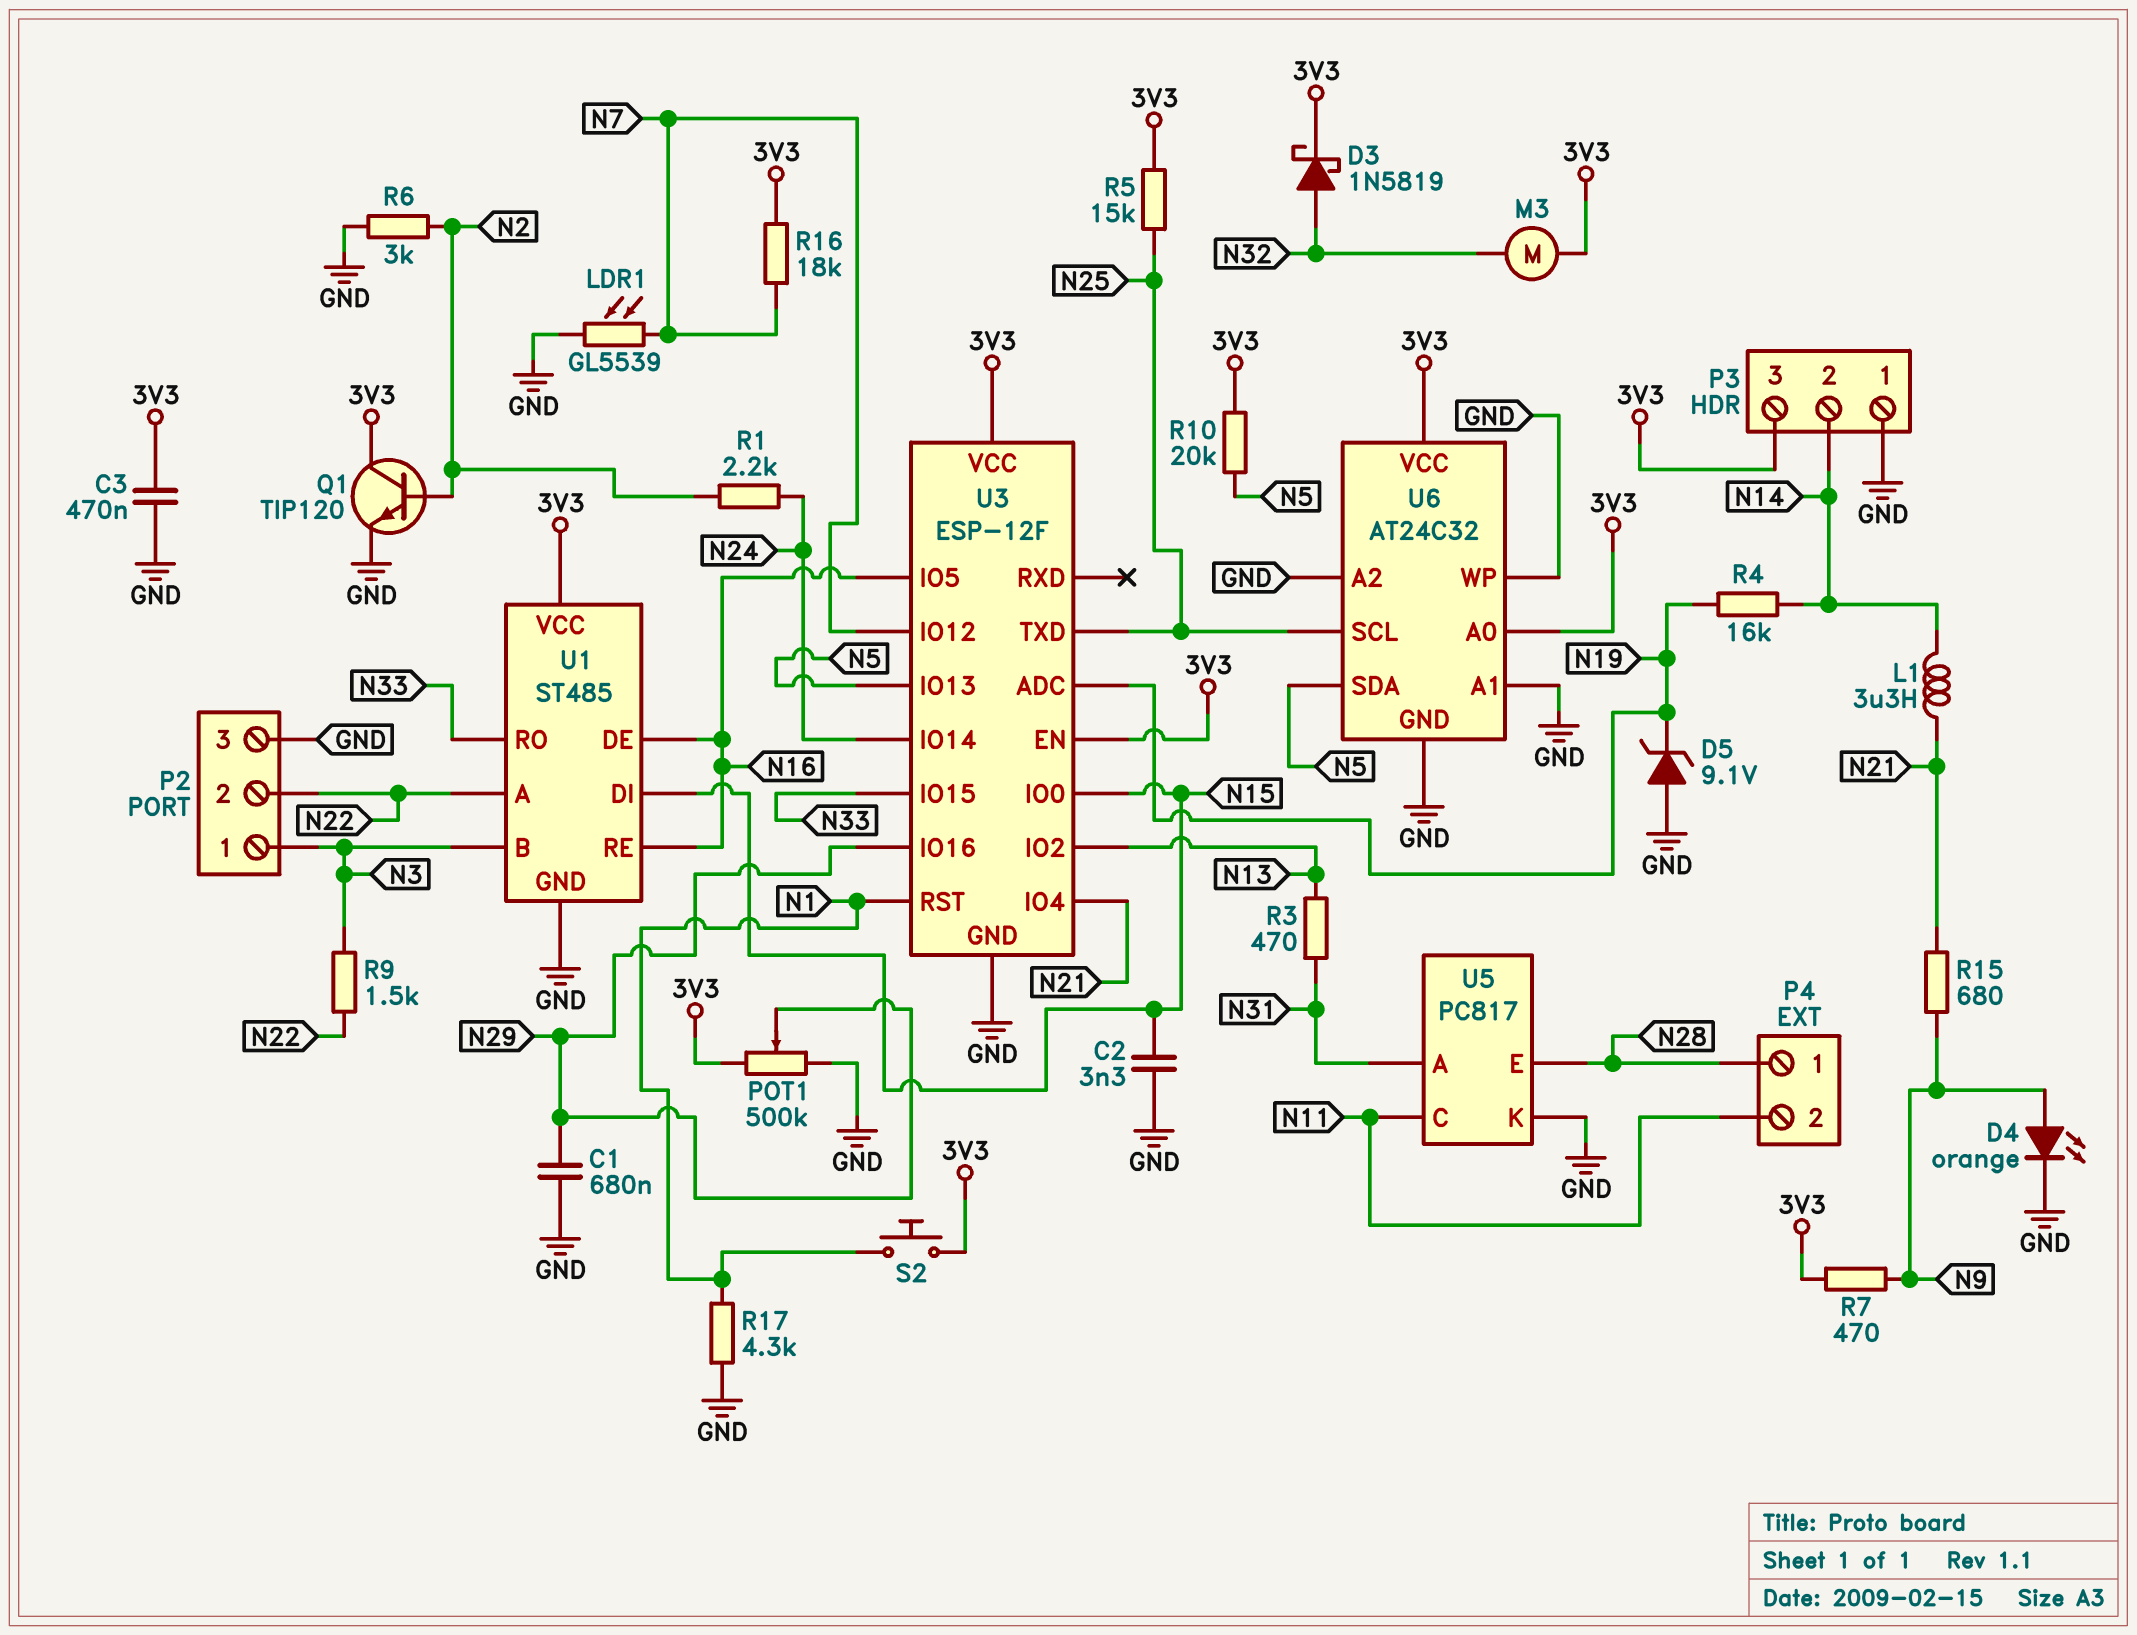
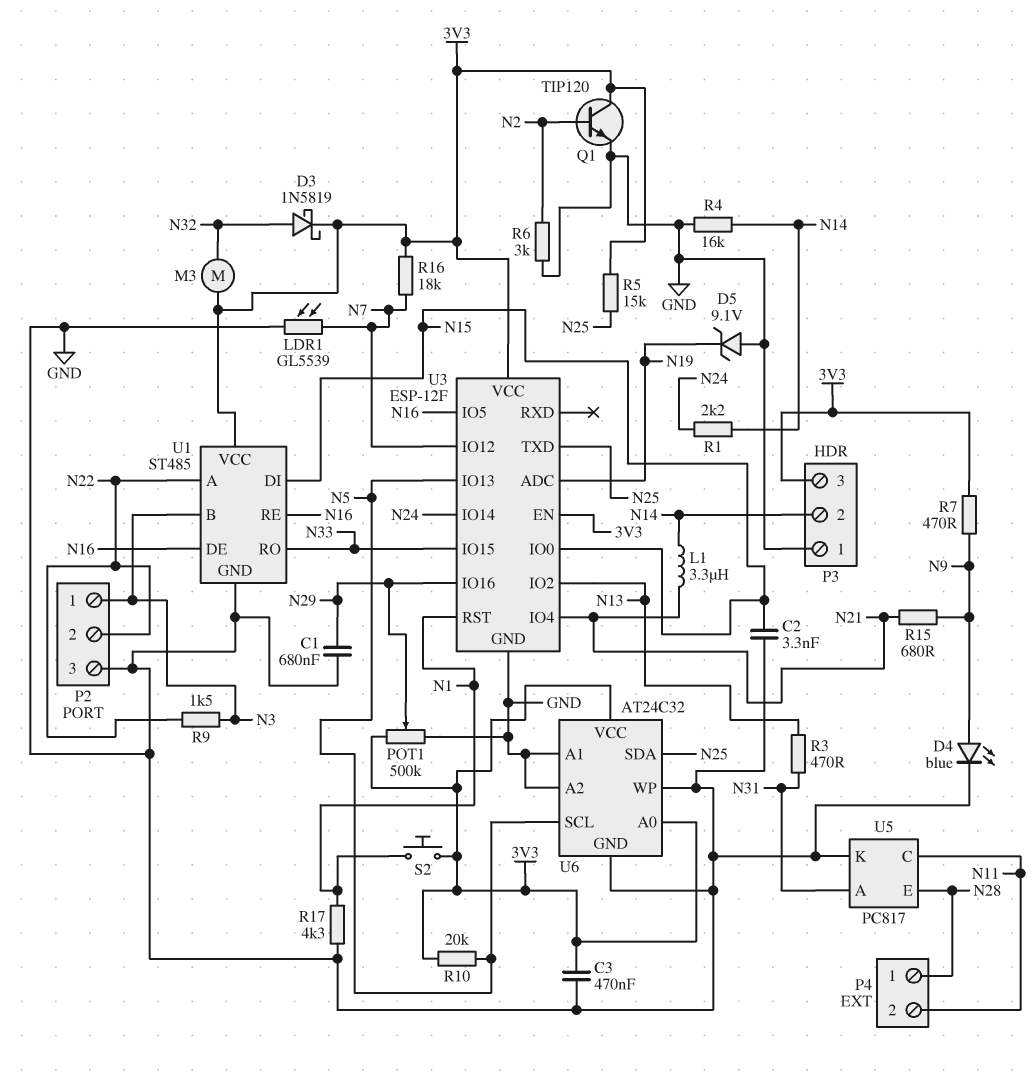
D4: LED orange (A N9, K GND) -> LED blue (A N9, K GND)
R1: 2.2k (N2, N24) -> 2.2k (N14, N24)
R4: 16k (N14, N19) -> 16k (GND, N14)
U6 pin SCL: N25 -> N5
U6 pin SDA: N5 -> N25

